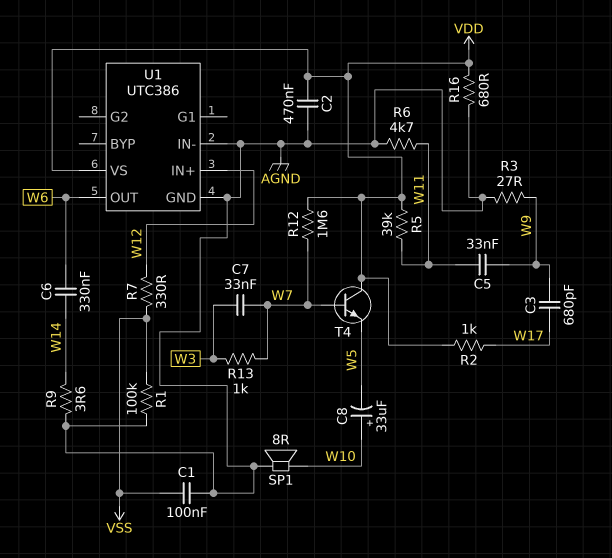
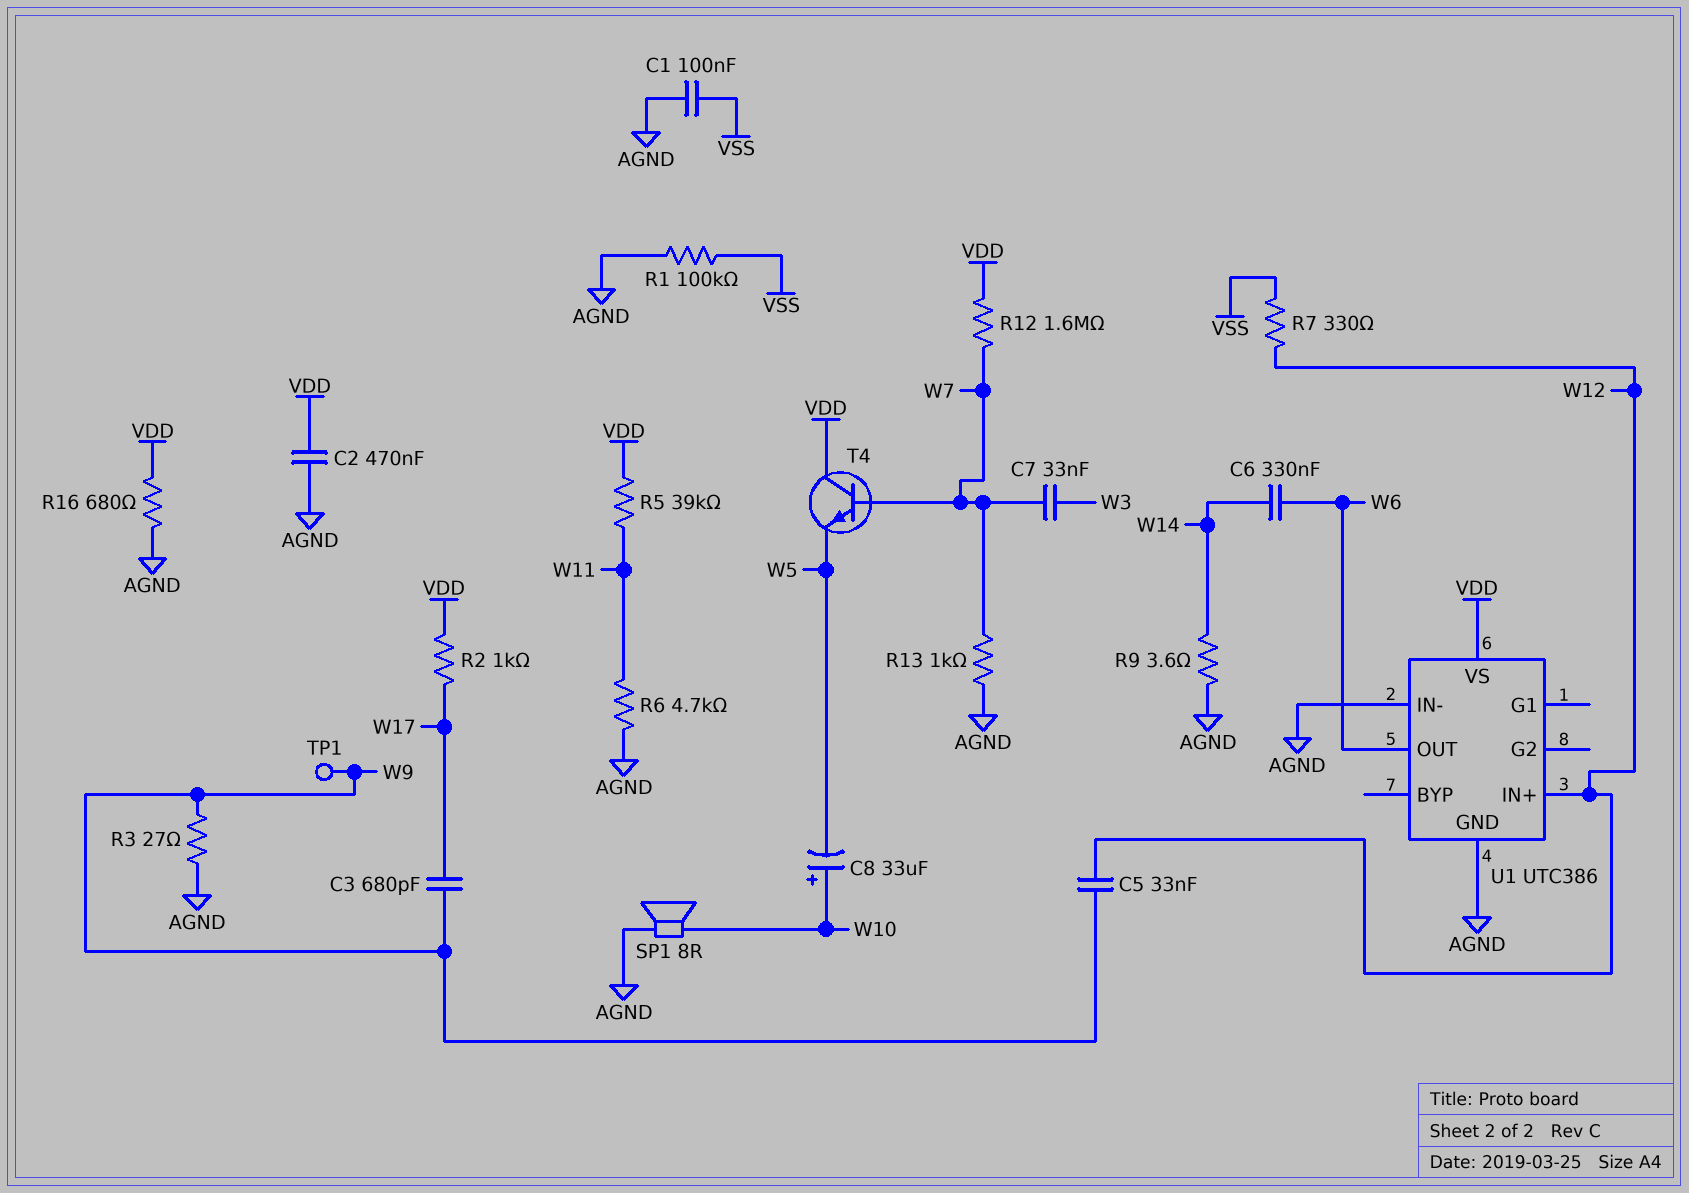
C5: 33nF (W9, W11) -> 33nF (W9, W12)
R13: 1k (W3, W7) -> 1k (AGND, W7)
TP1: none -> test point (W9)

